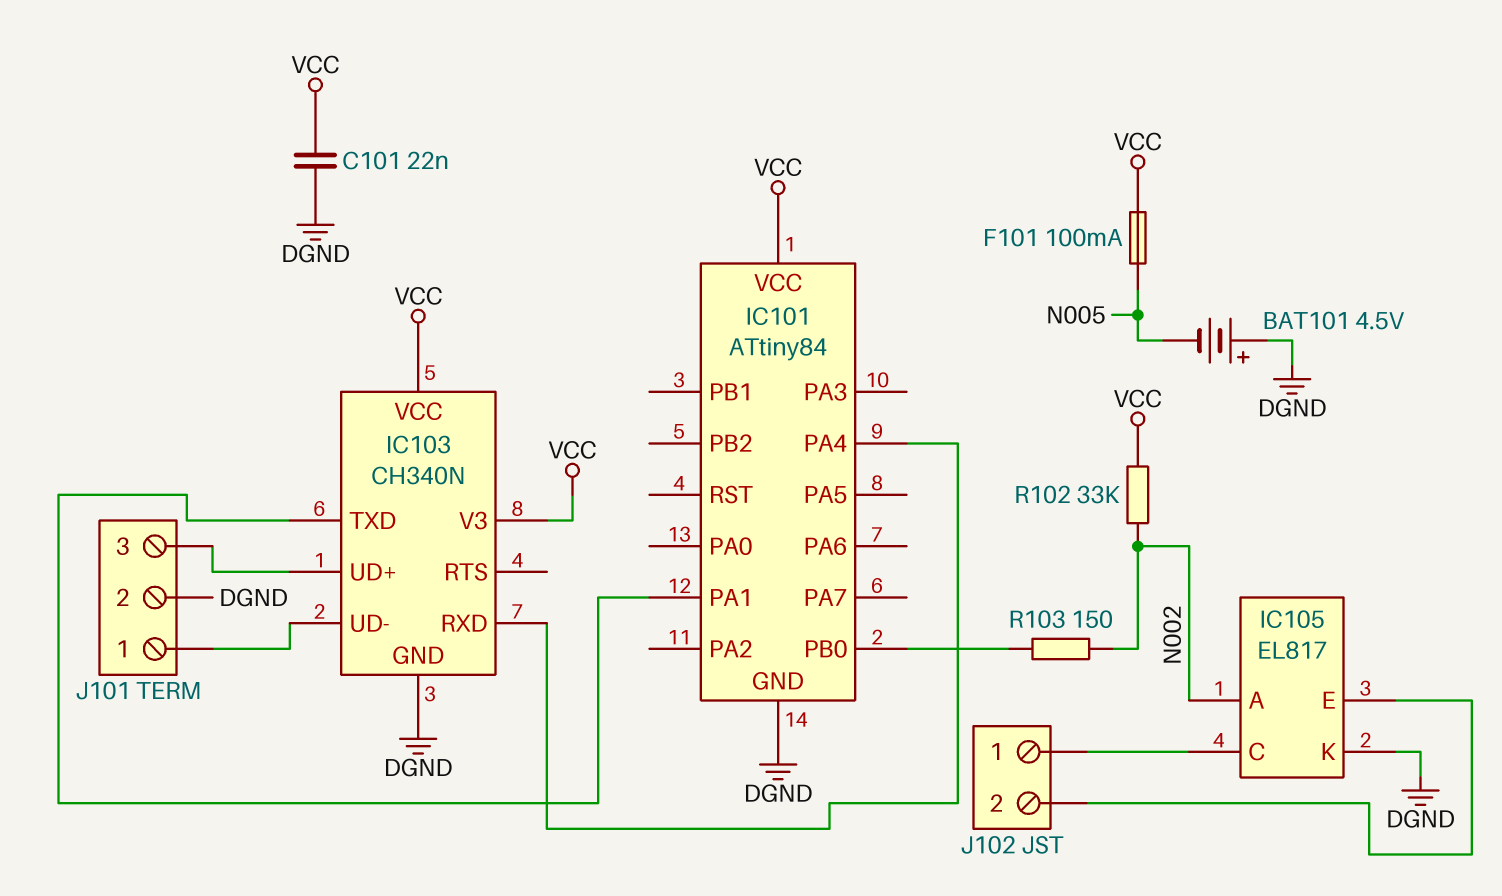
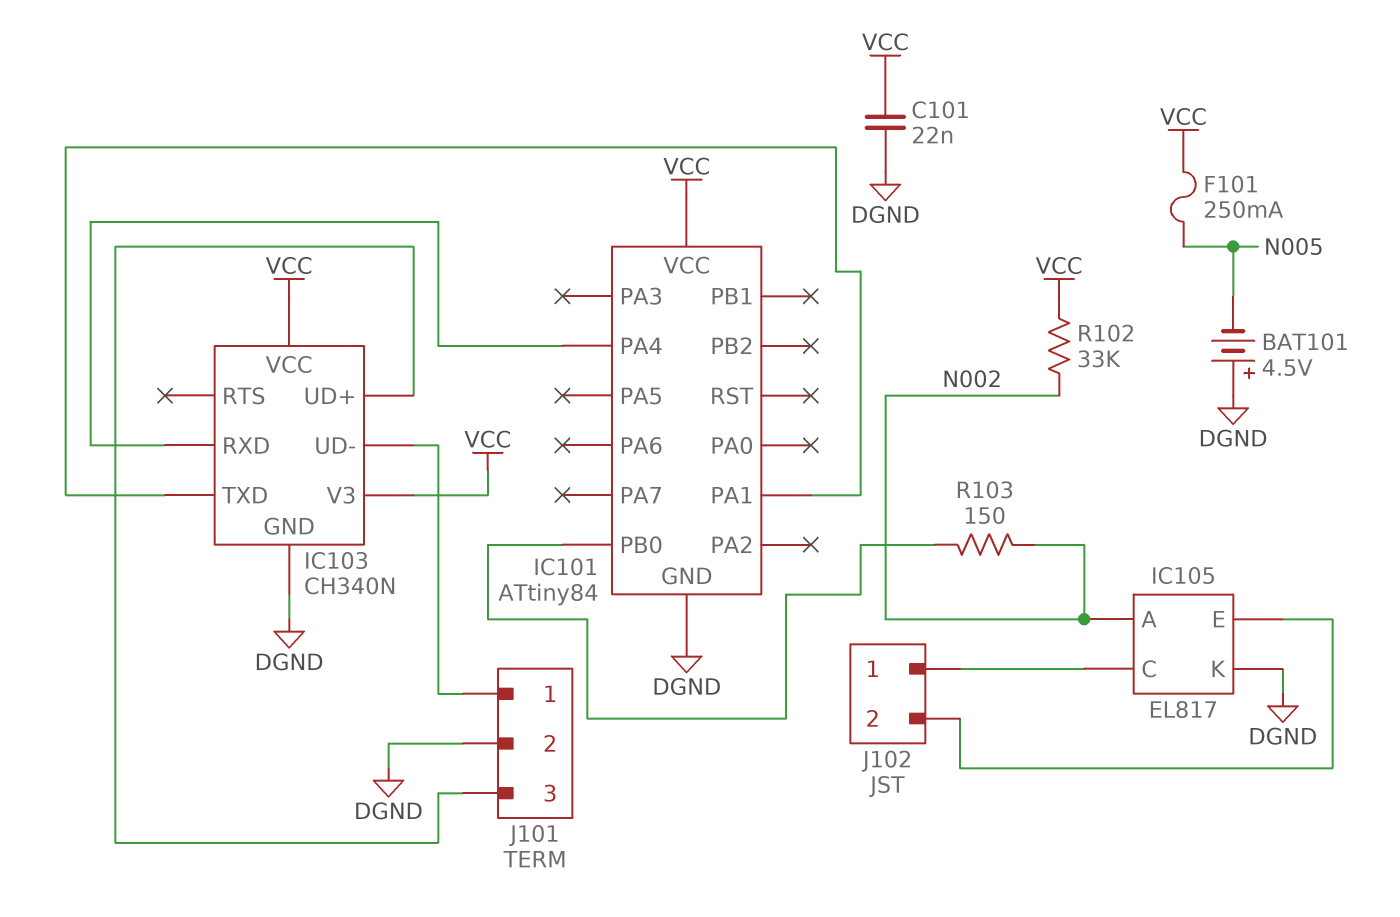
F101: 100mA (N005, VCC) -> 250mA (N005, VCC)

